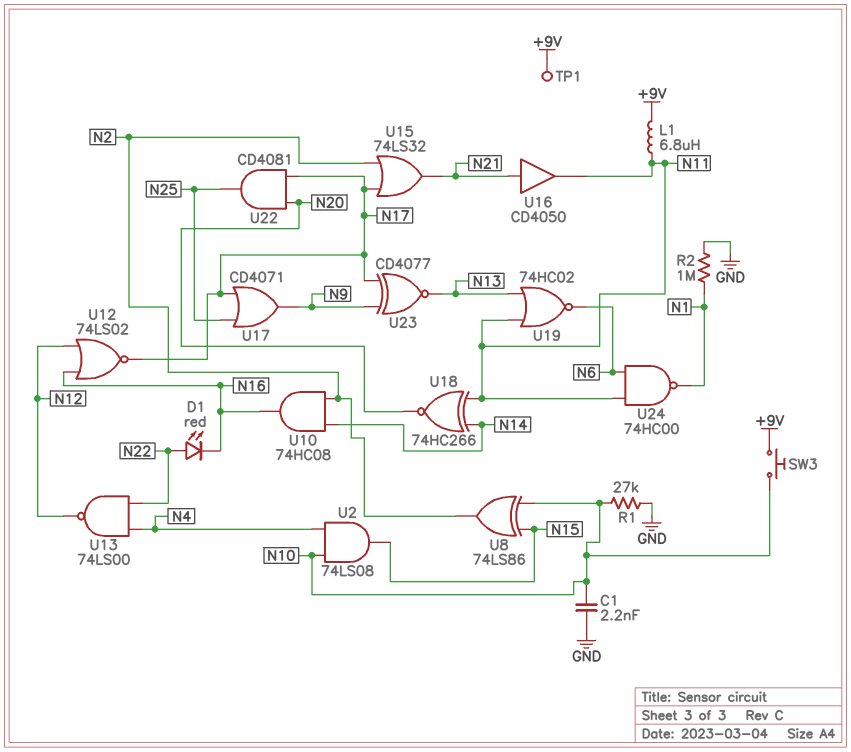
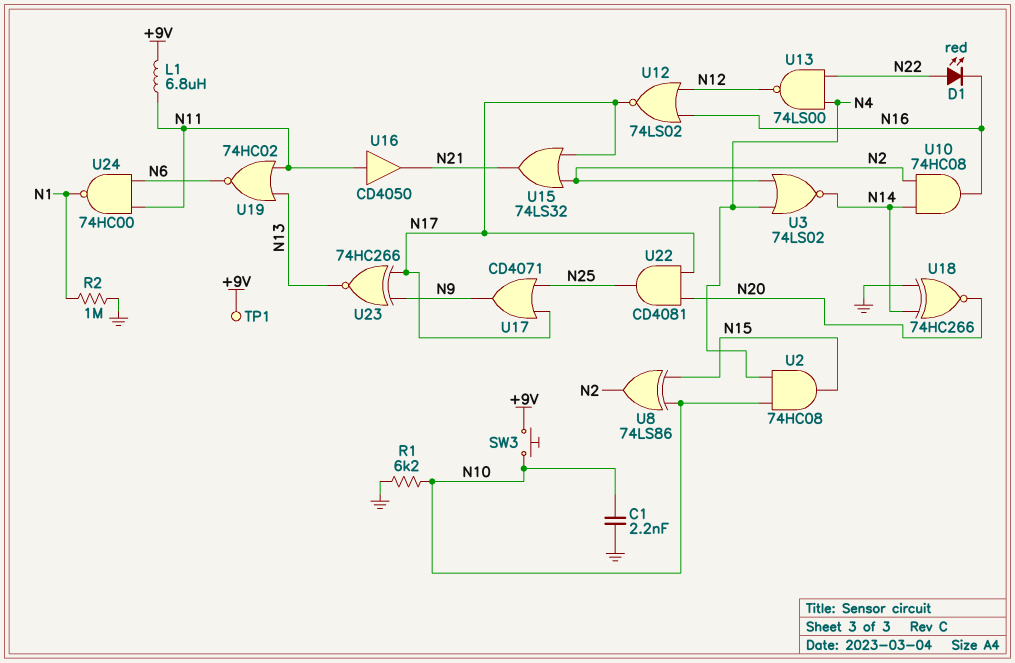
R1: 27k (GND, N10) -> 6.2k (GND, N10)
U2: AND 74LS08 (in N4, in N10, out N15) -> AND 74HC08 (in N4, in N10, out N15)
U3: none -> NOR 74LS02 (in N2, in N4, out N14)
U16: buffer CD4050 (in N21, out N11) -> buffer CD4050 (in N11, out N21)
U18: XNOR 74HC266 (in N11, in N14, out N20) -> XNOR 74HC266 (in GND, in N14, out N20)
U23: XNOR CD4077 (in N9, in N17, out N13) -> XNOR 74HC266 (in N9, in N17, out N13)

